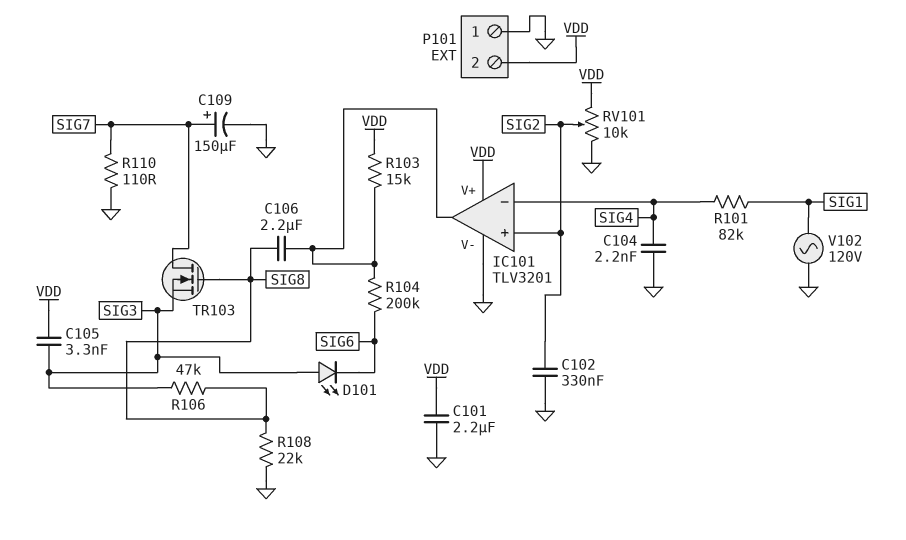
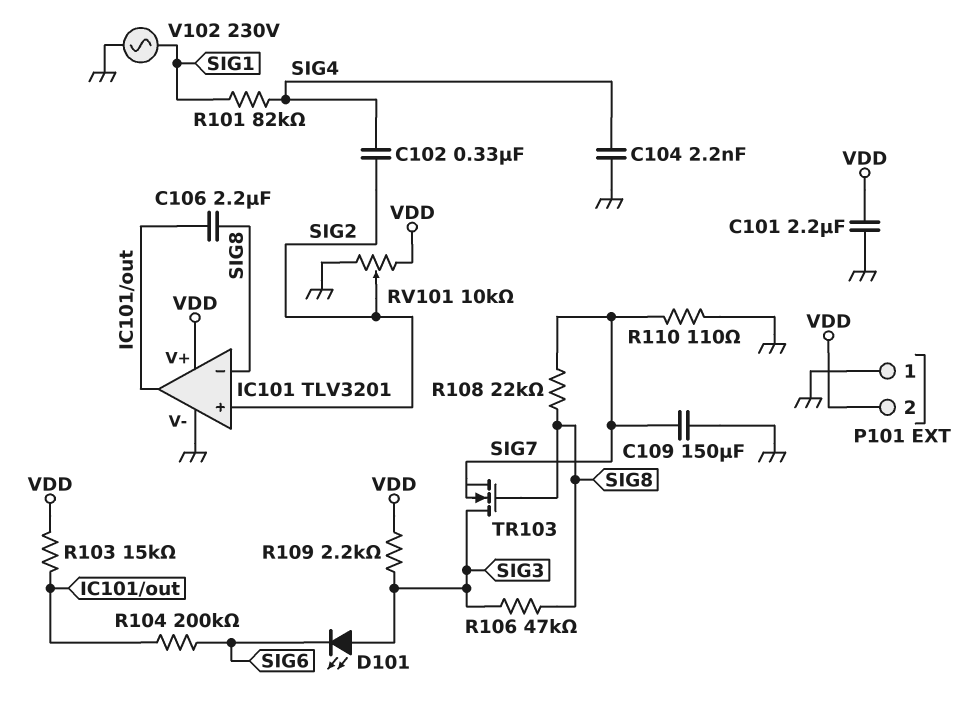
C102: 330nF (GND, SIG2) -> 330nF (SIG2, SIG4)
C105: 3.3nF (SIG3, VDD) -> none
C109: 150uF (plus SIG7, minus GND) -> 150uF (GND, SIG7)
IC101 pin in-: SIG4 -> SIG8
R108: 22k (GND, SIG8) -> 22k (SIG7, SIG8)
R109: none -> 2.2k (SIG3, VDD)
TR103: NMOS (G SIG8, D SIG7, S SIG3) -> NMOS (G SIG8, D SIG3, S SIG7)
V102: AC 120V (GND, SIG1) -> AC 230V (GND, SIG1)

